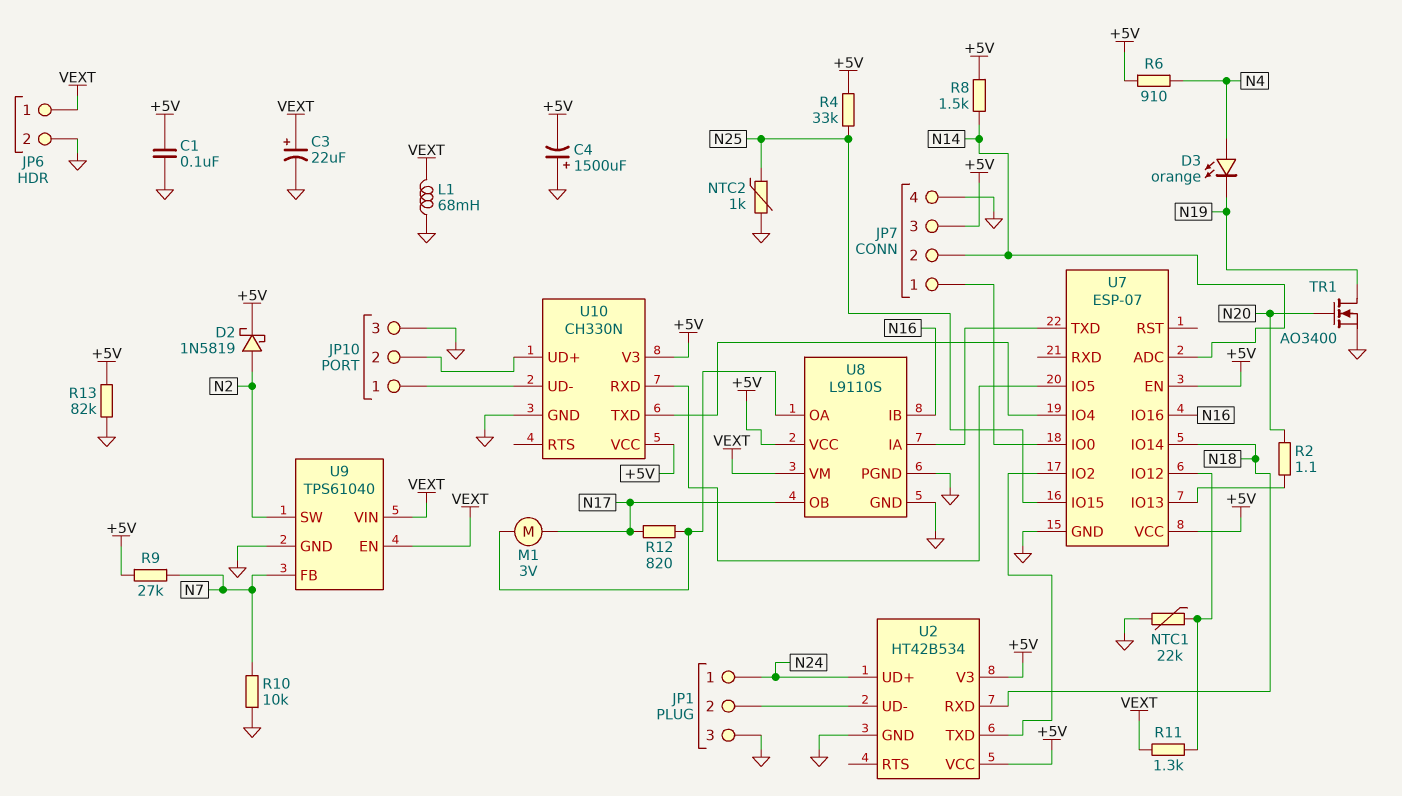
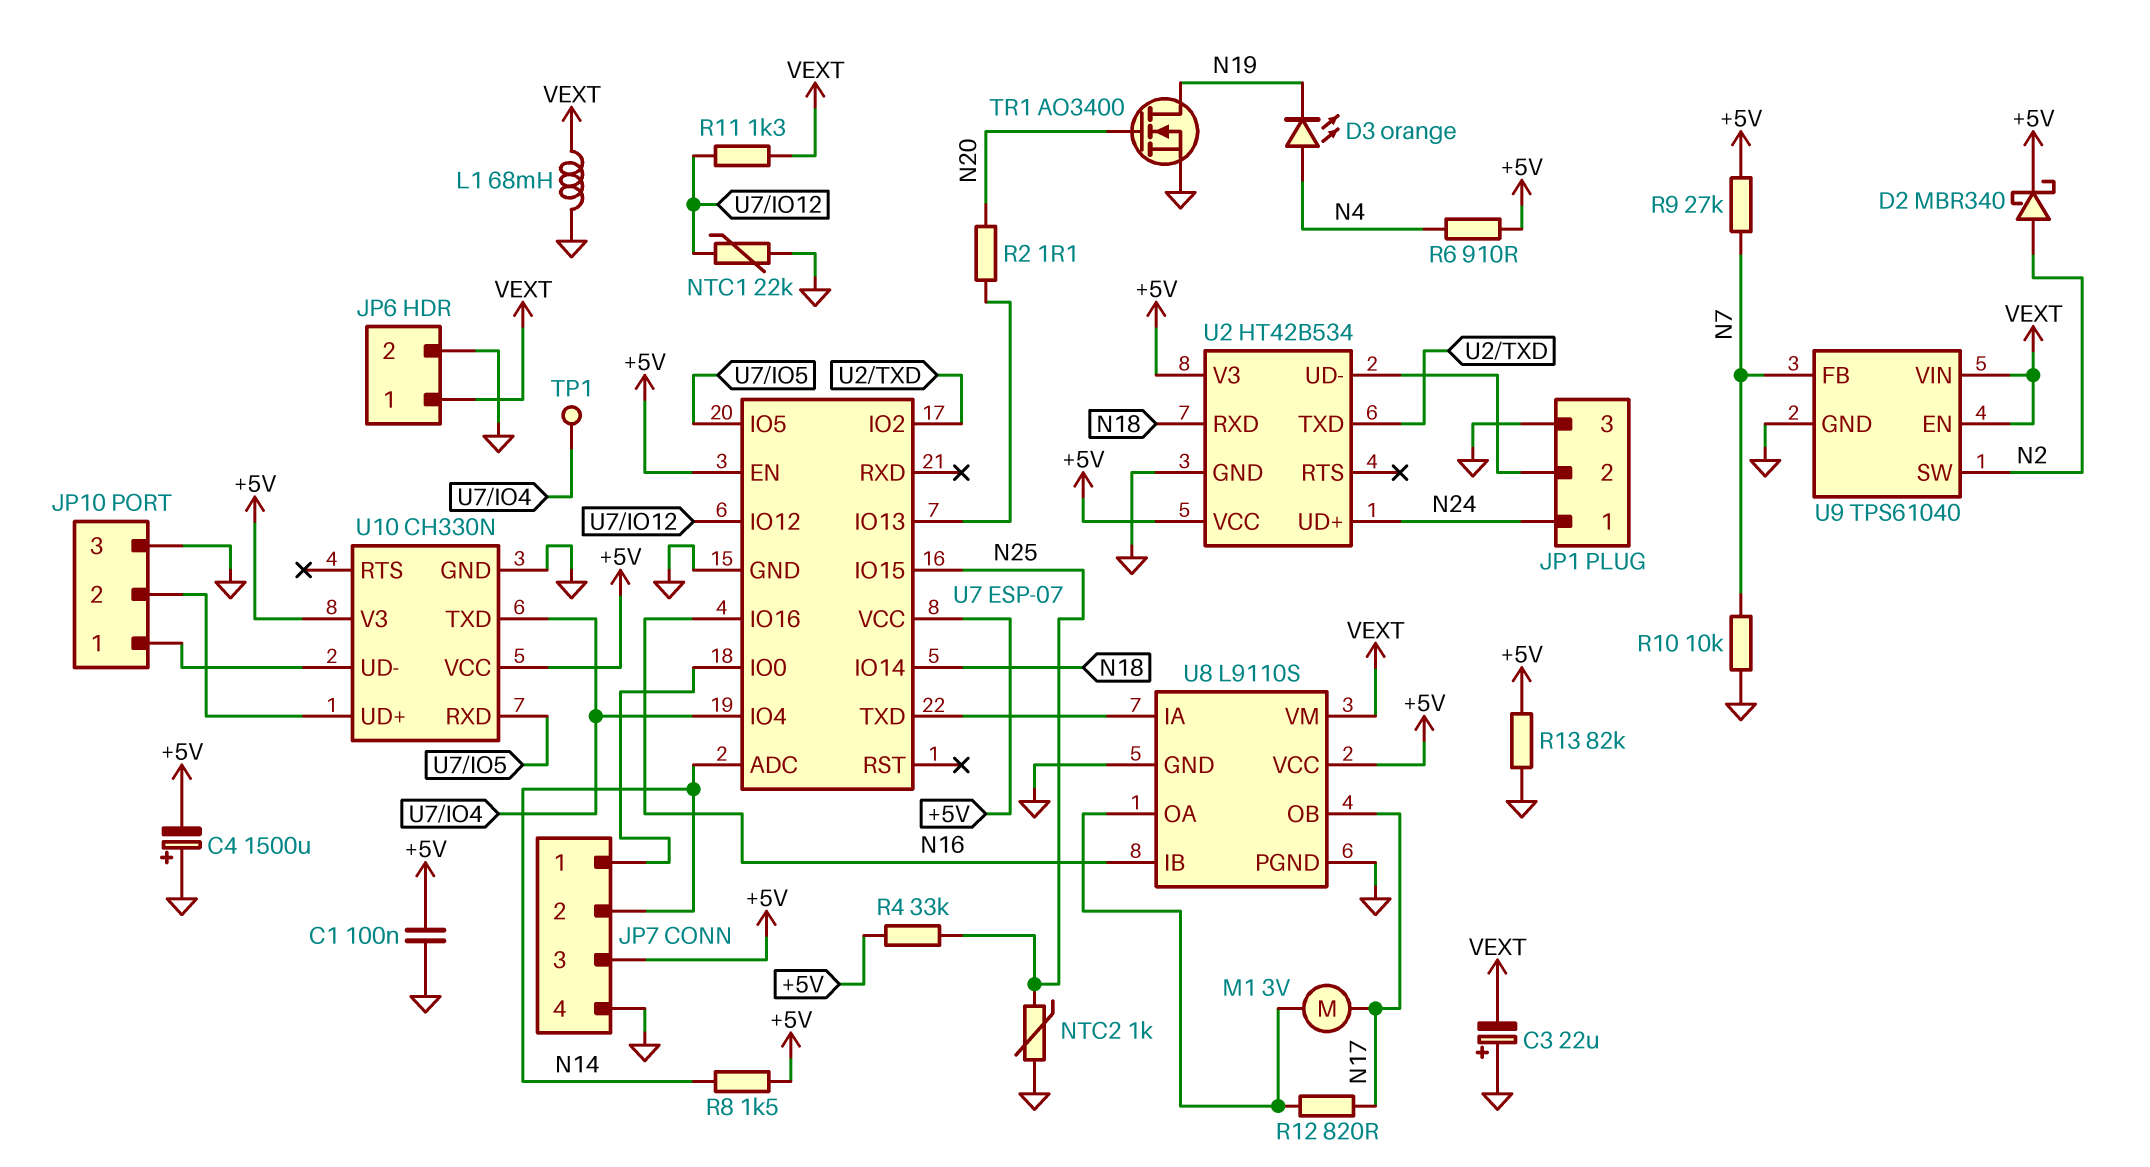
C3: 22uF (plus VEXT, minus GND) -> 22uF (plus GND, minus VEXT)
D2: schottky 1N5819 (A N2, K +5V) -> schottky MBR340 (A N2, K +5V)
TP1: none -> test point (U7/IO4)

